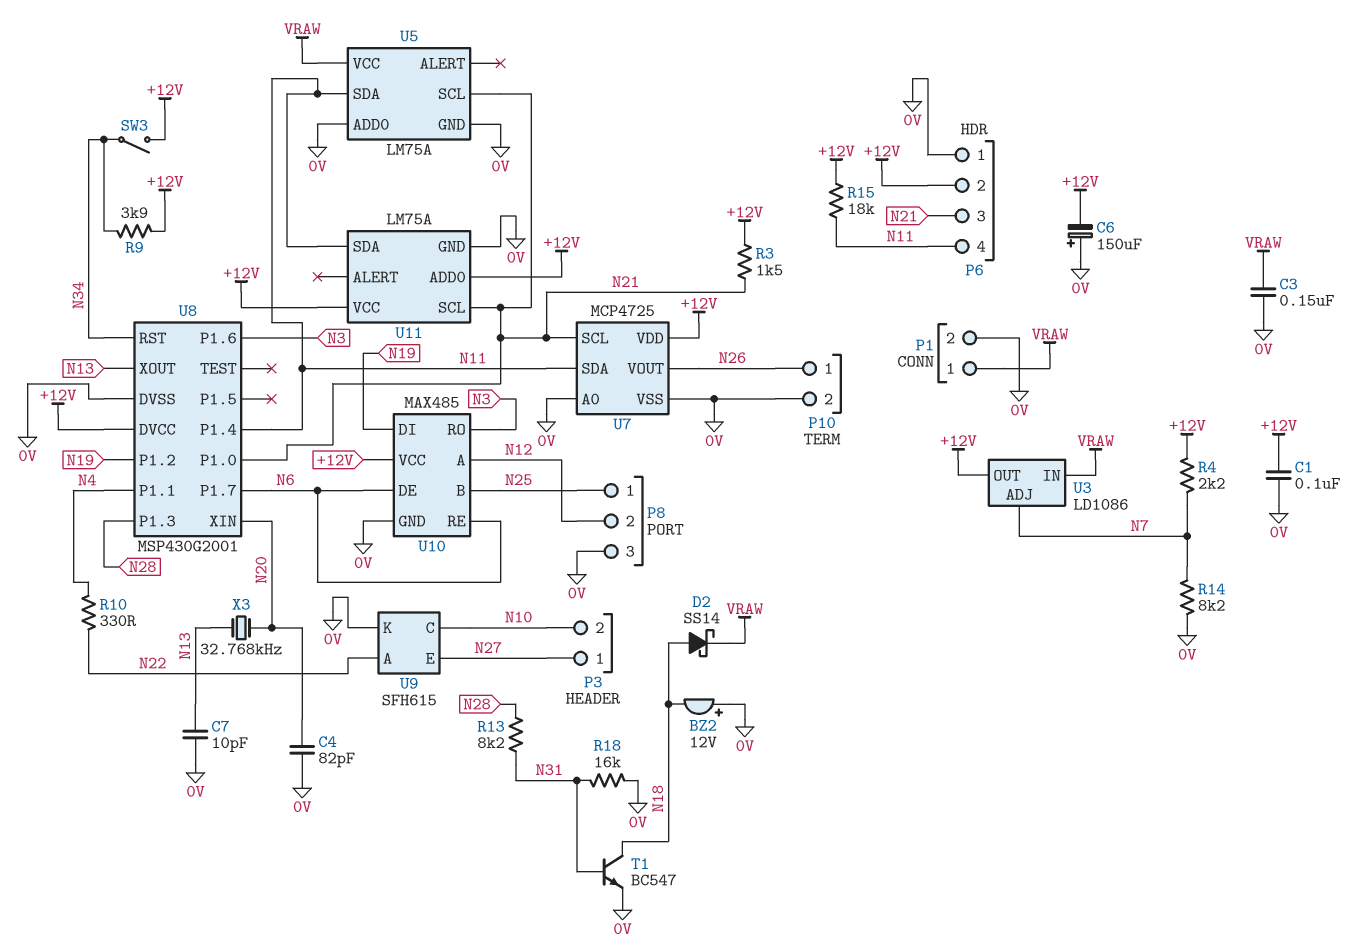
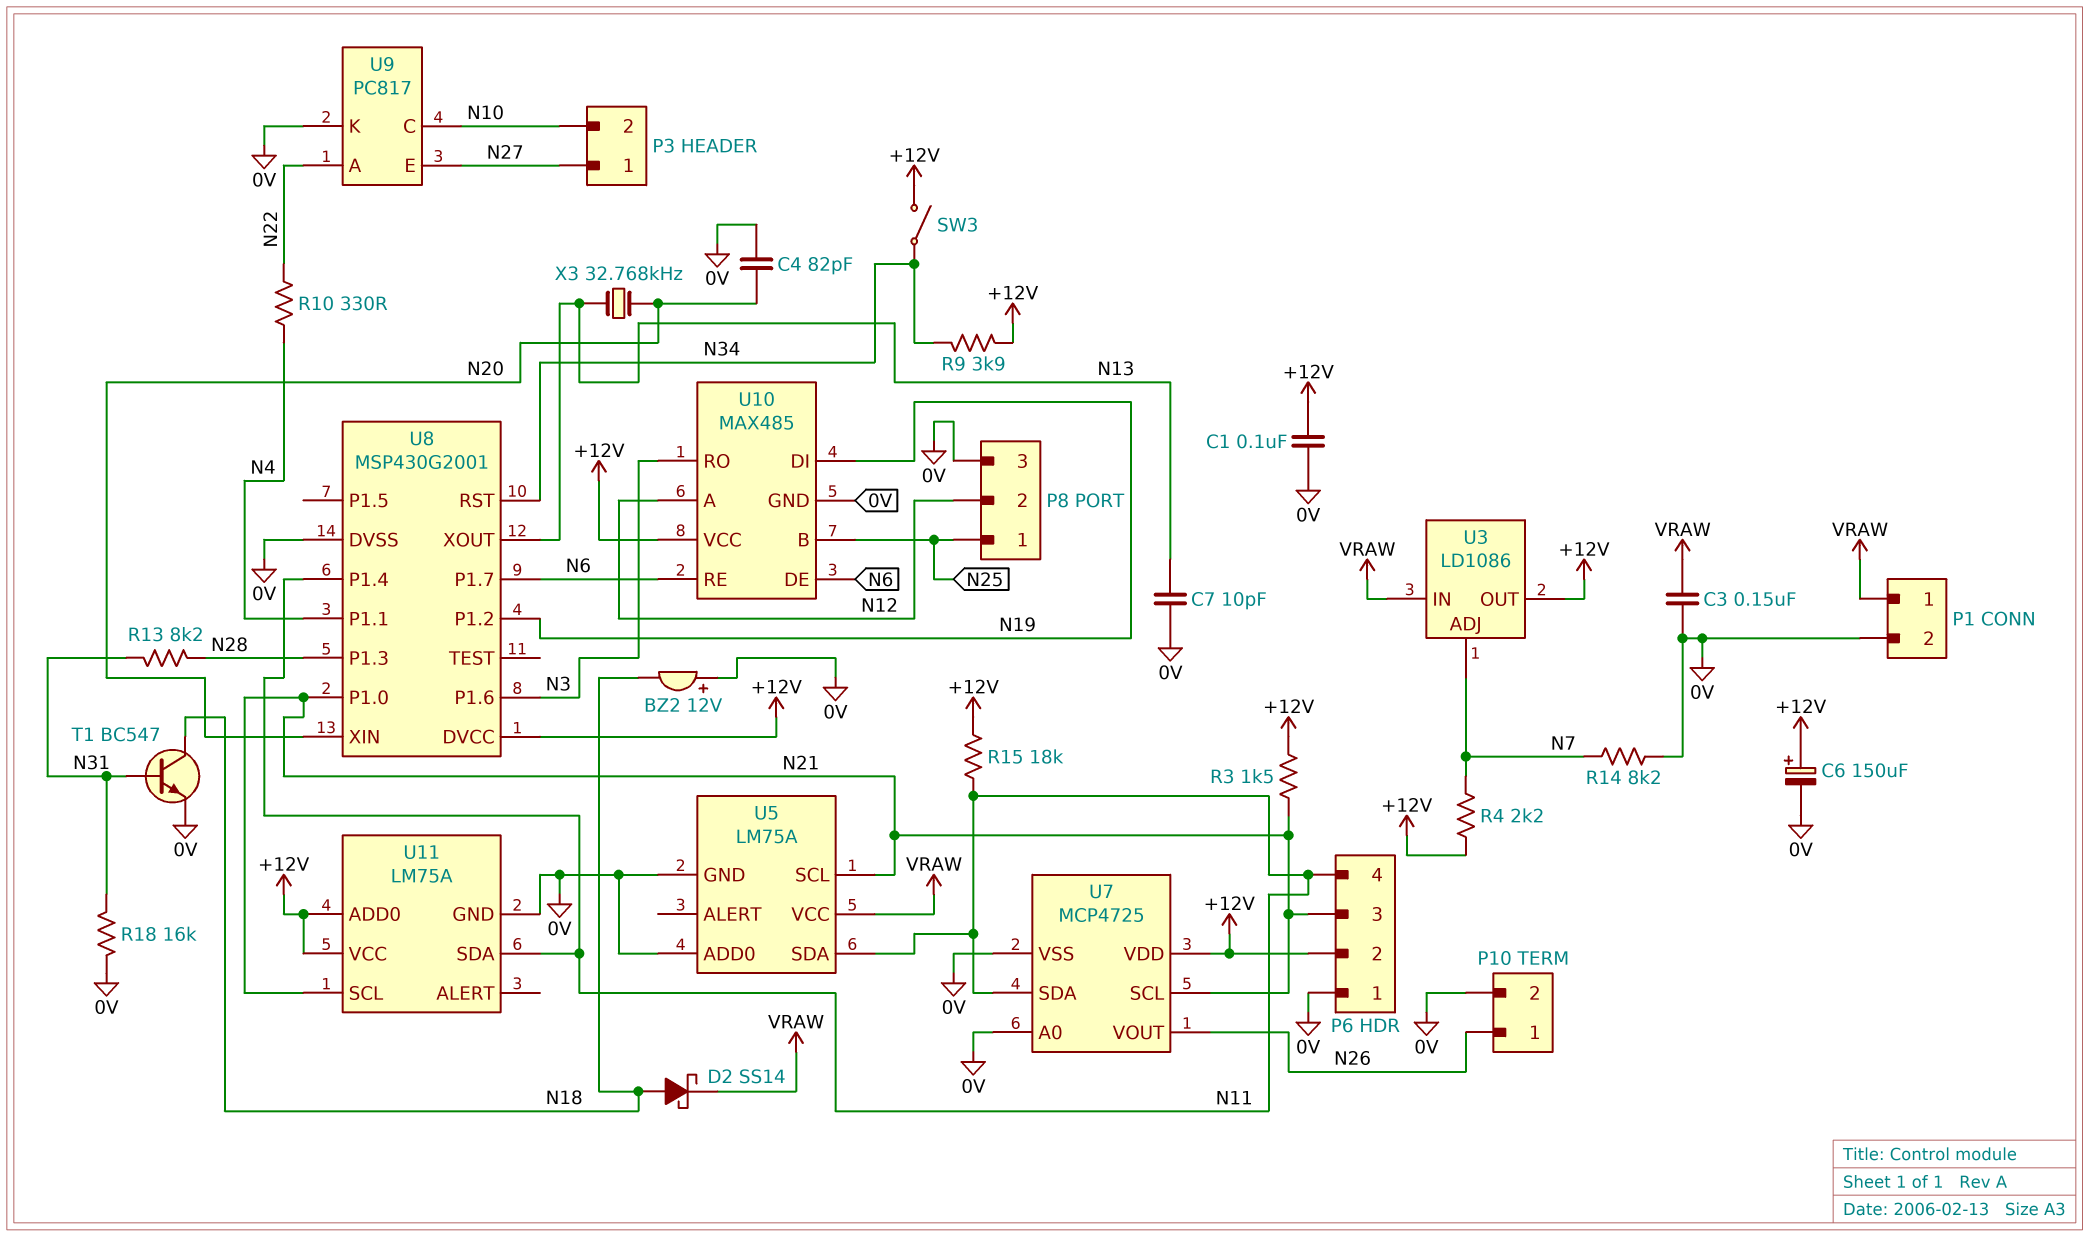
C6: 150uF (plus 0V, minus +12V) -> 150uF (plus +12V, minus 0V)
U9: SFH615 -> PC817

